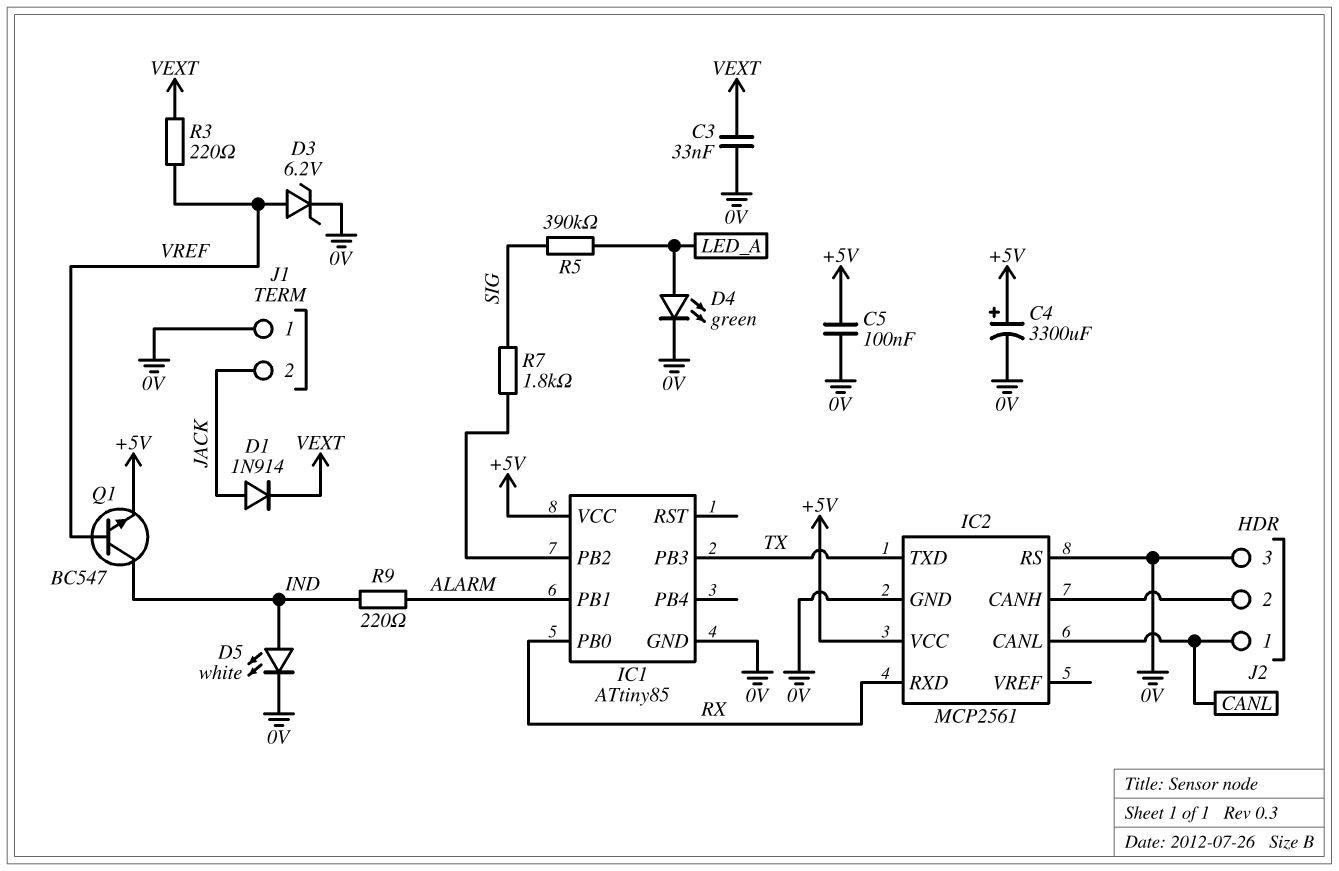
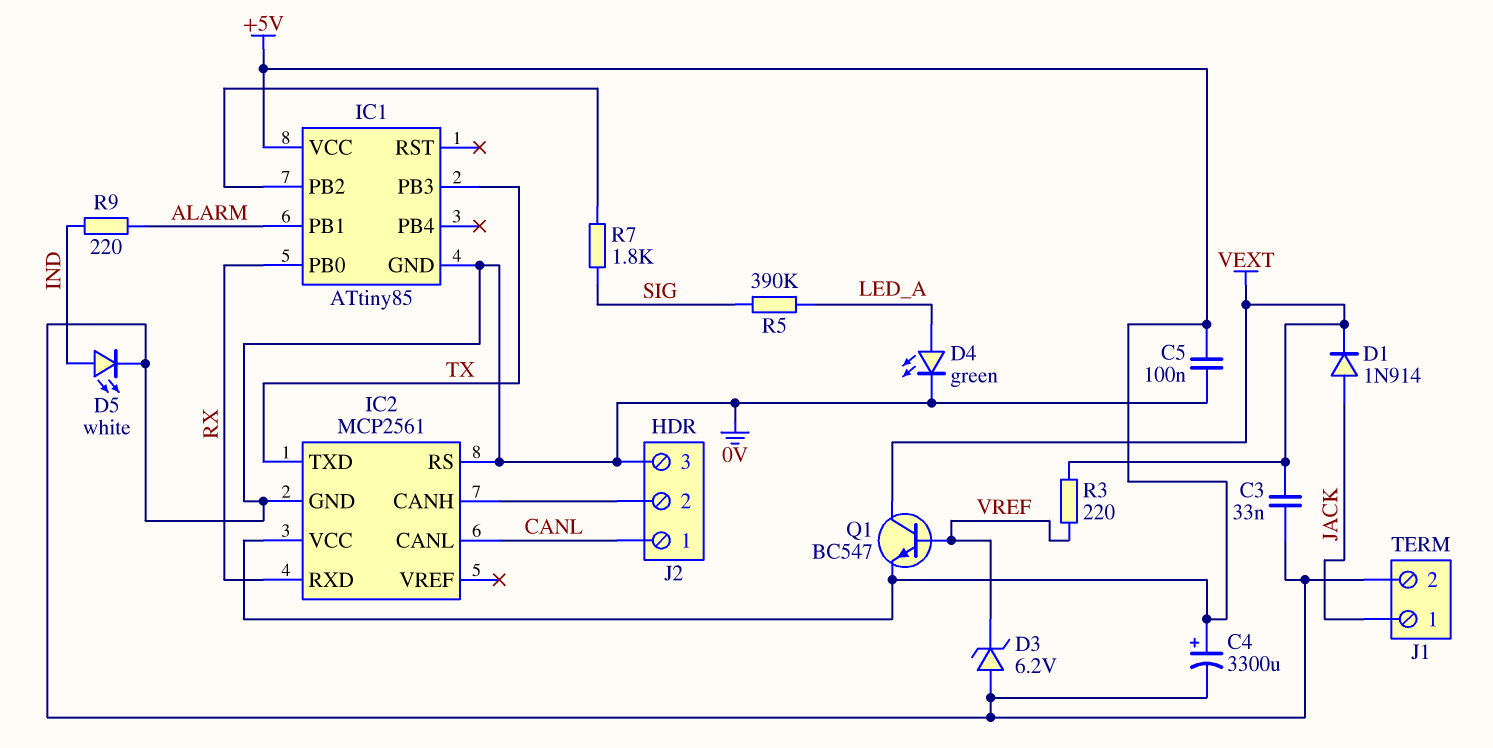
D3: zener 6.2V (A VREF, K 0V) -> zener 6.2V (A 0V, K VREF)
J1 pin 1: 0V -> JACK
J1 pin 2: JACK -> 0V
Q1: NPN BC547 (B VREF, C IND, E +5V) -> NPN BC547 (B VREF, C VEXT, E +5V)

